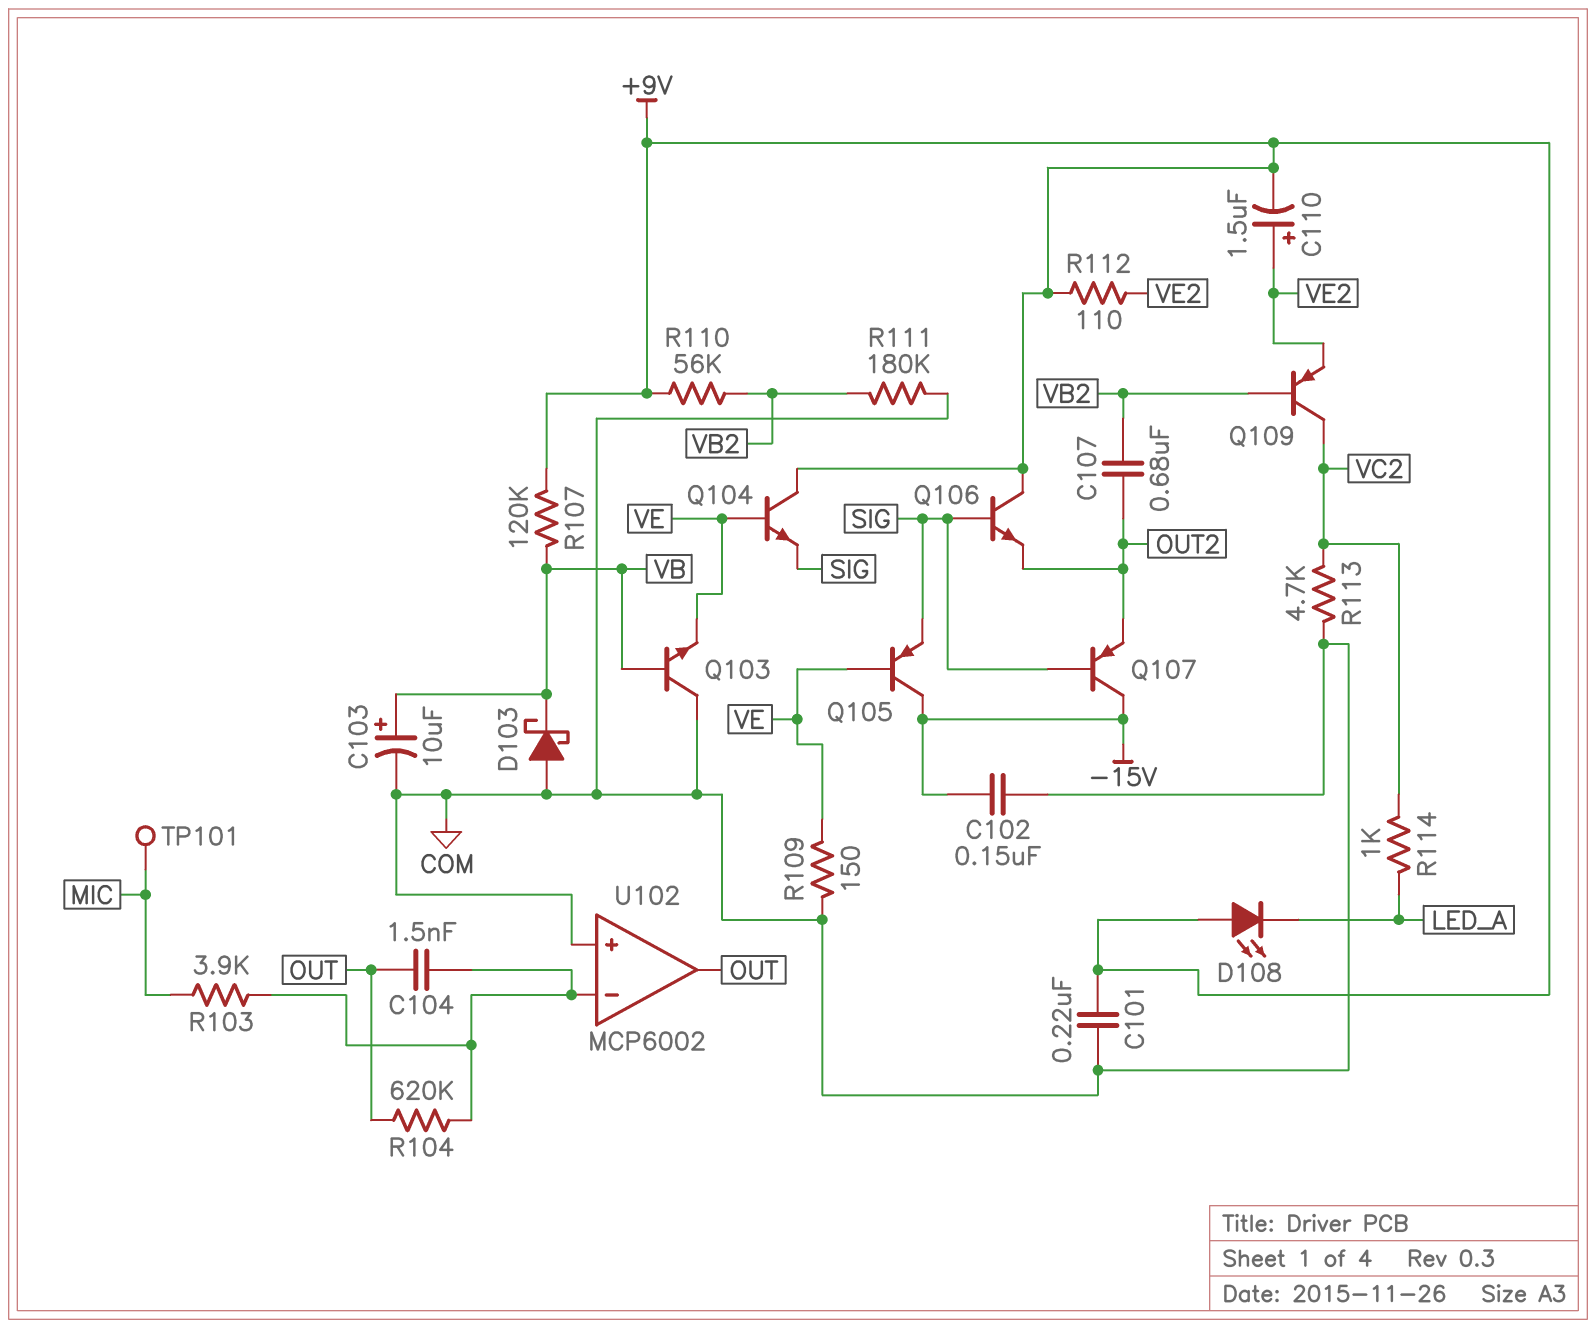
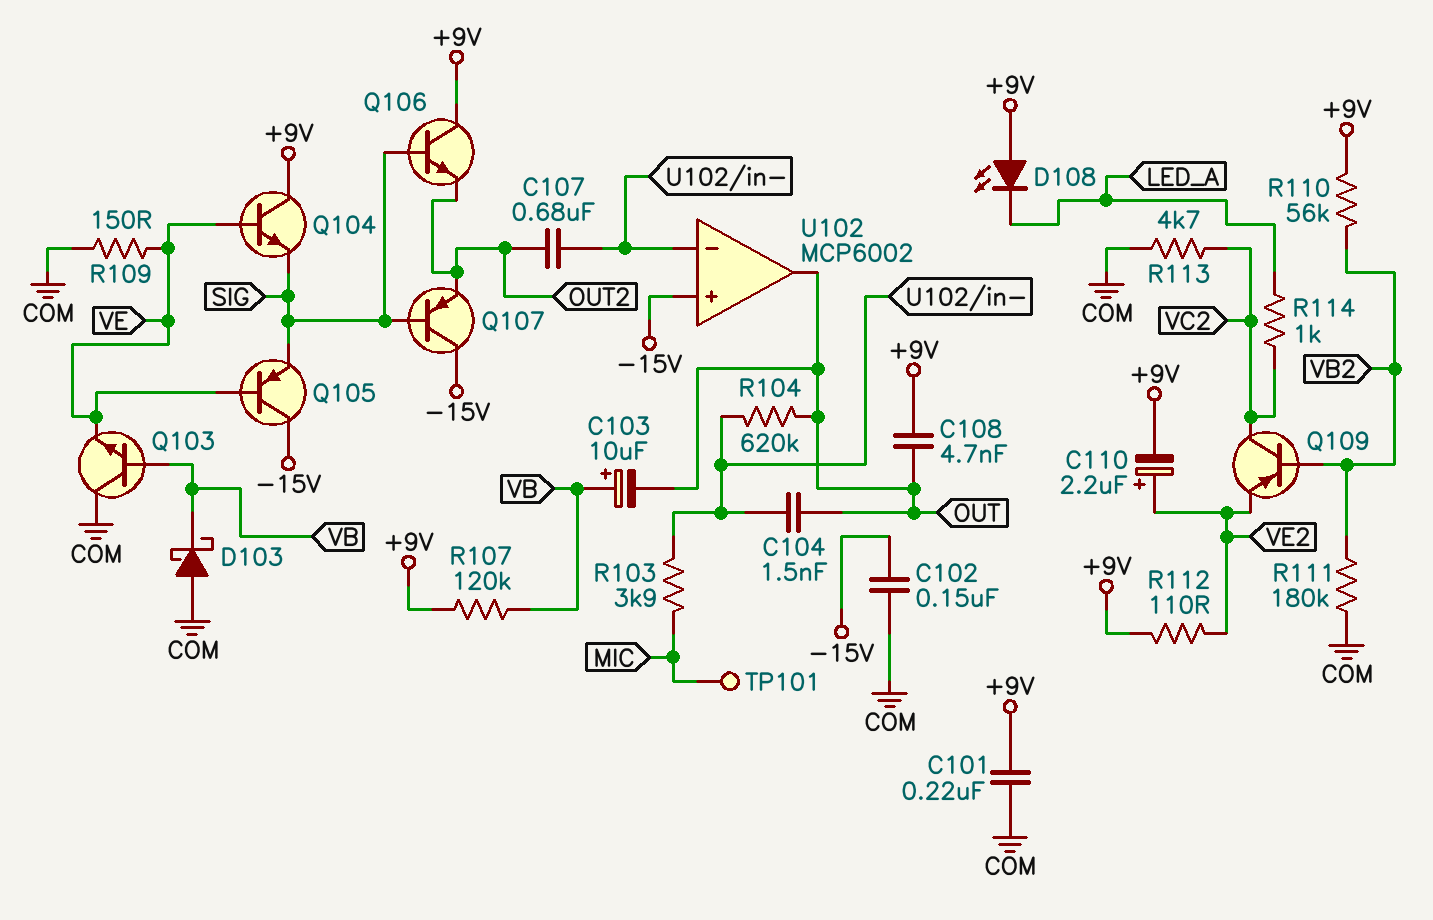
C103: 10uF (plus VB, minus COM) -> 10uF (plus VB, minus OUT)
C107: 680nF (OUT2, VB2) -> 680nF (OUT2, U102/in-)
C108: none -> 4.7nF (+9V, OUT)
C110: 1.5uF (plus VE2, minus +9V) -> 2.2uF (plus VE2, minus +9V)
U102 pin in+: COM -> -15V

